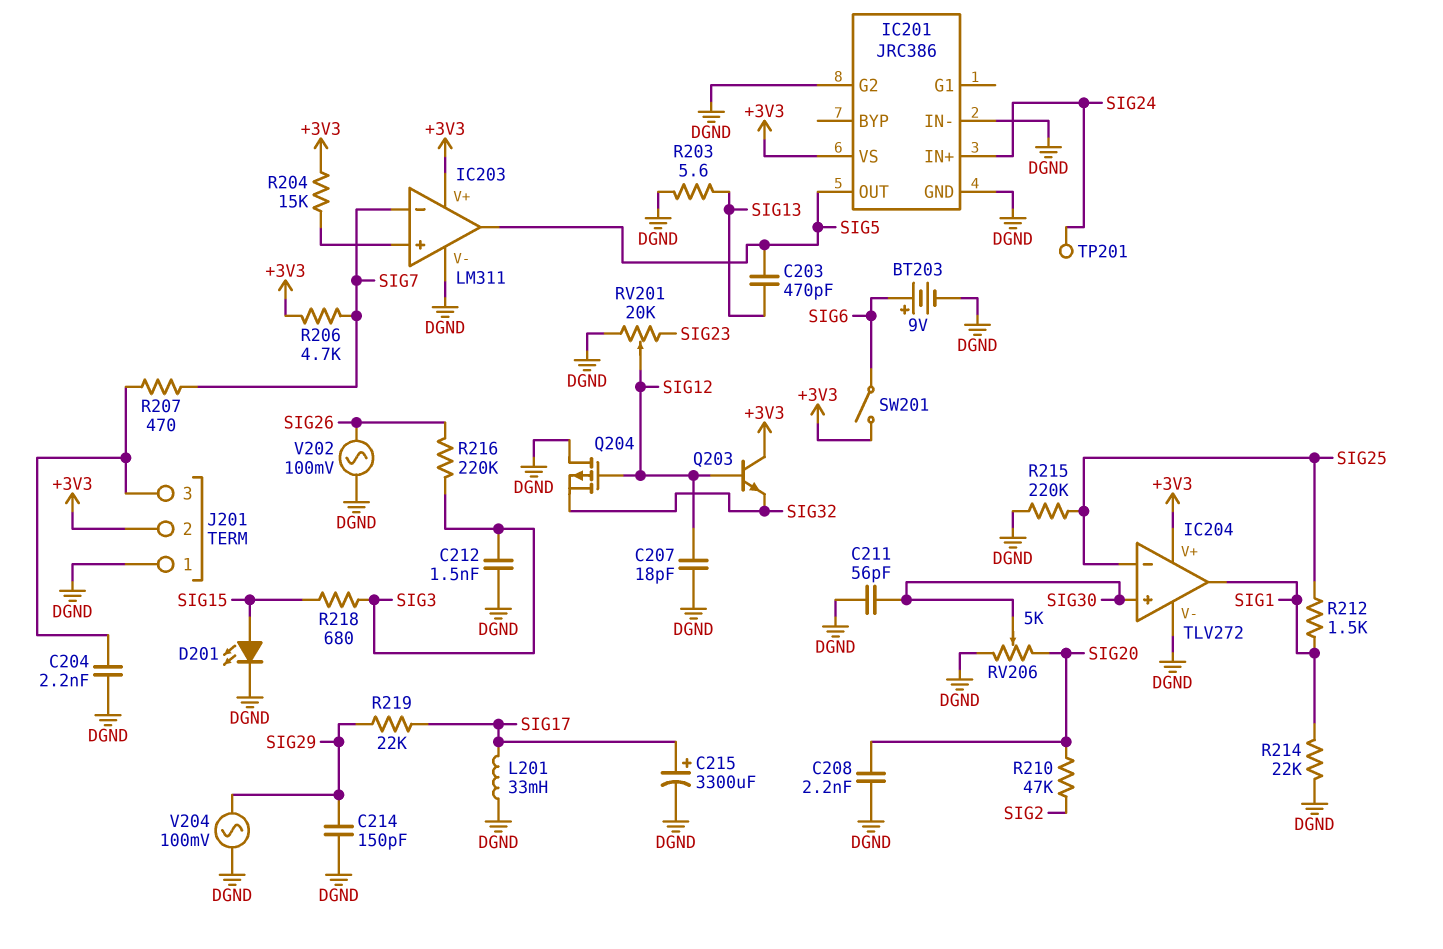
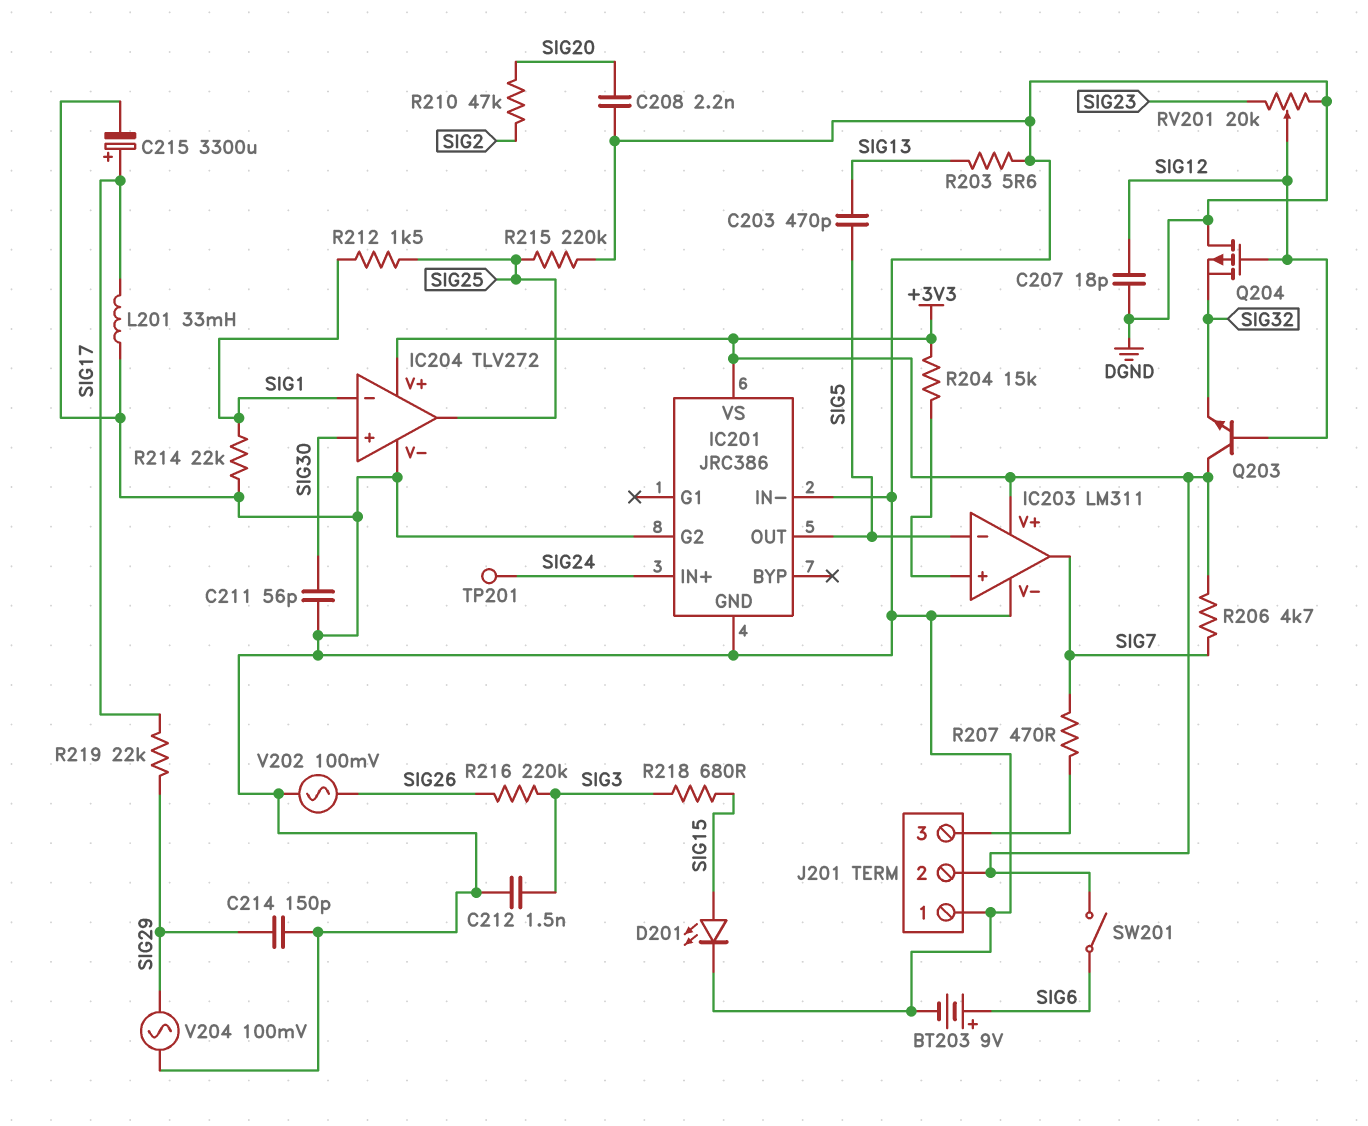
C204: 2.2nF (DGND, J201/3) -> none
IC203 pin in-: SIG7 -> SIG5
IC203 pin out: SIG5 -> SIG7
IC204 pin in-: SIG25 -> SIG1
IC204 pin out: SIG1 -> SIG25
RV206: 5k (DGND, SIG20, wiper SIG30) -> none

